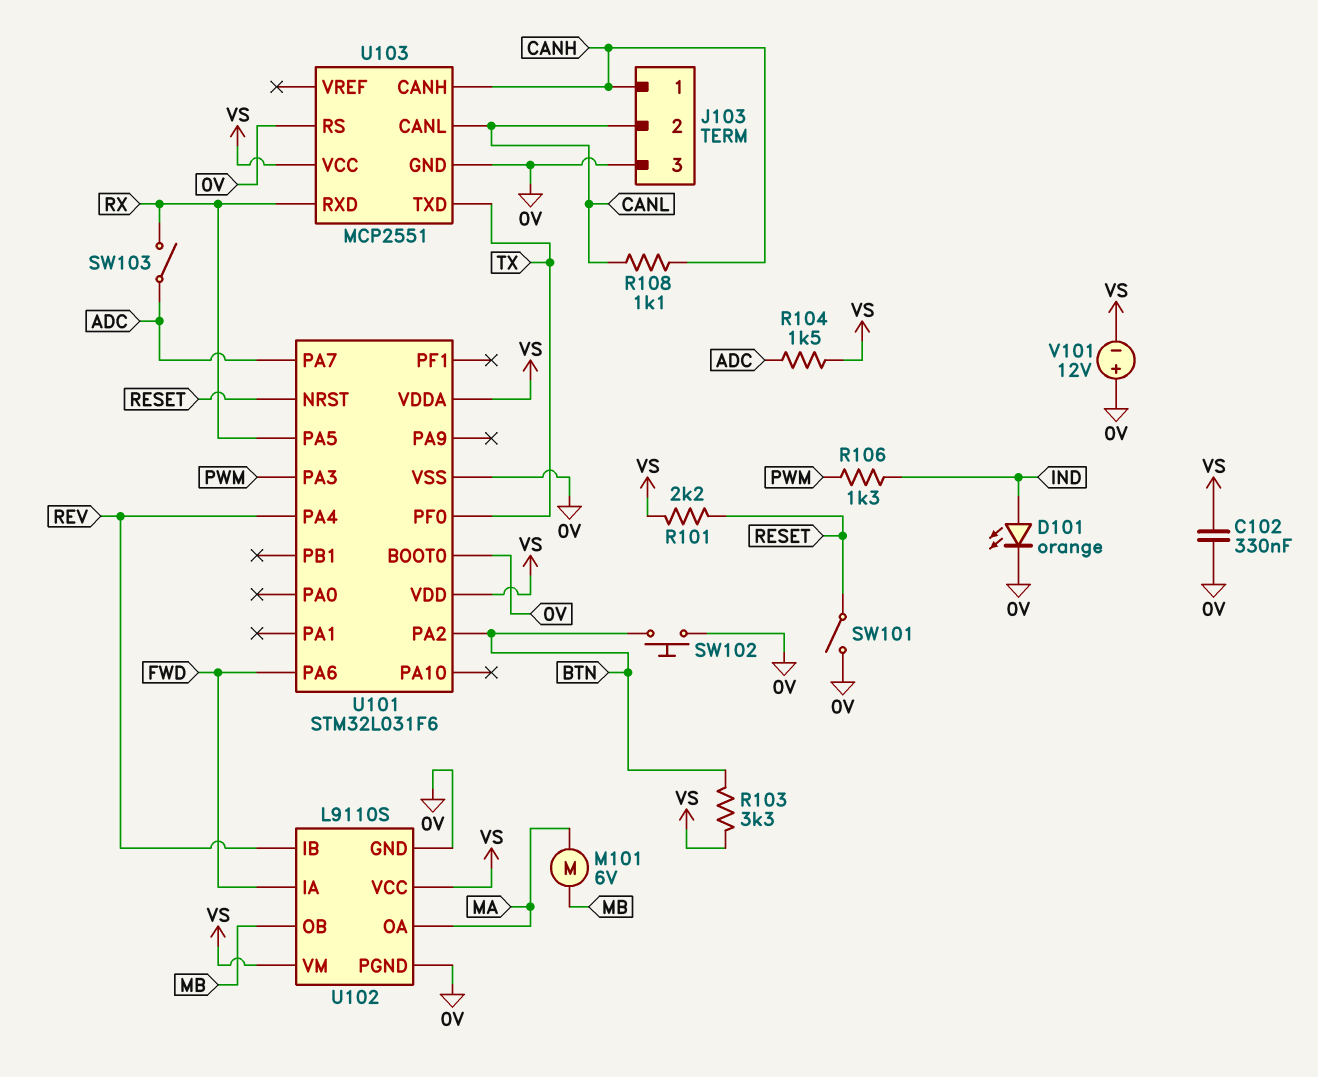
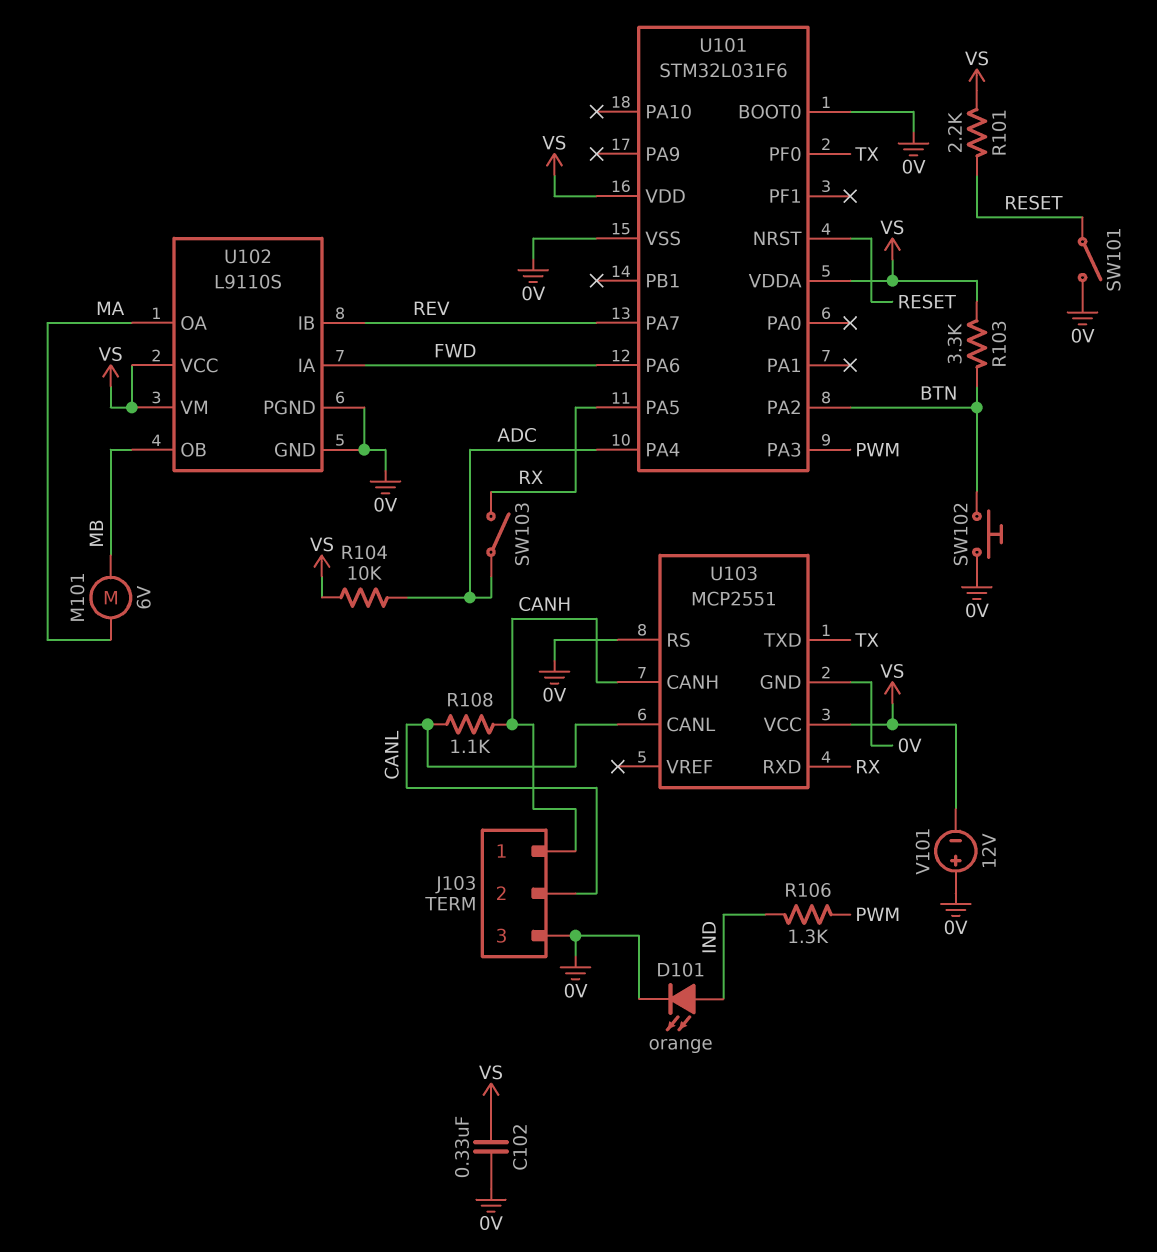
R104: 1.5k (ADC, VS) -> 10k (ADC, VS)
U101 pin PA4: REV -> ADC
U101 pin PA7: ADC -> REV

